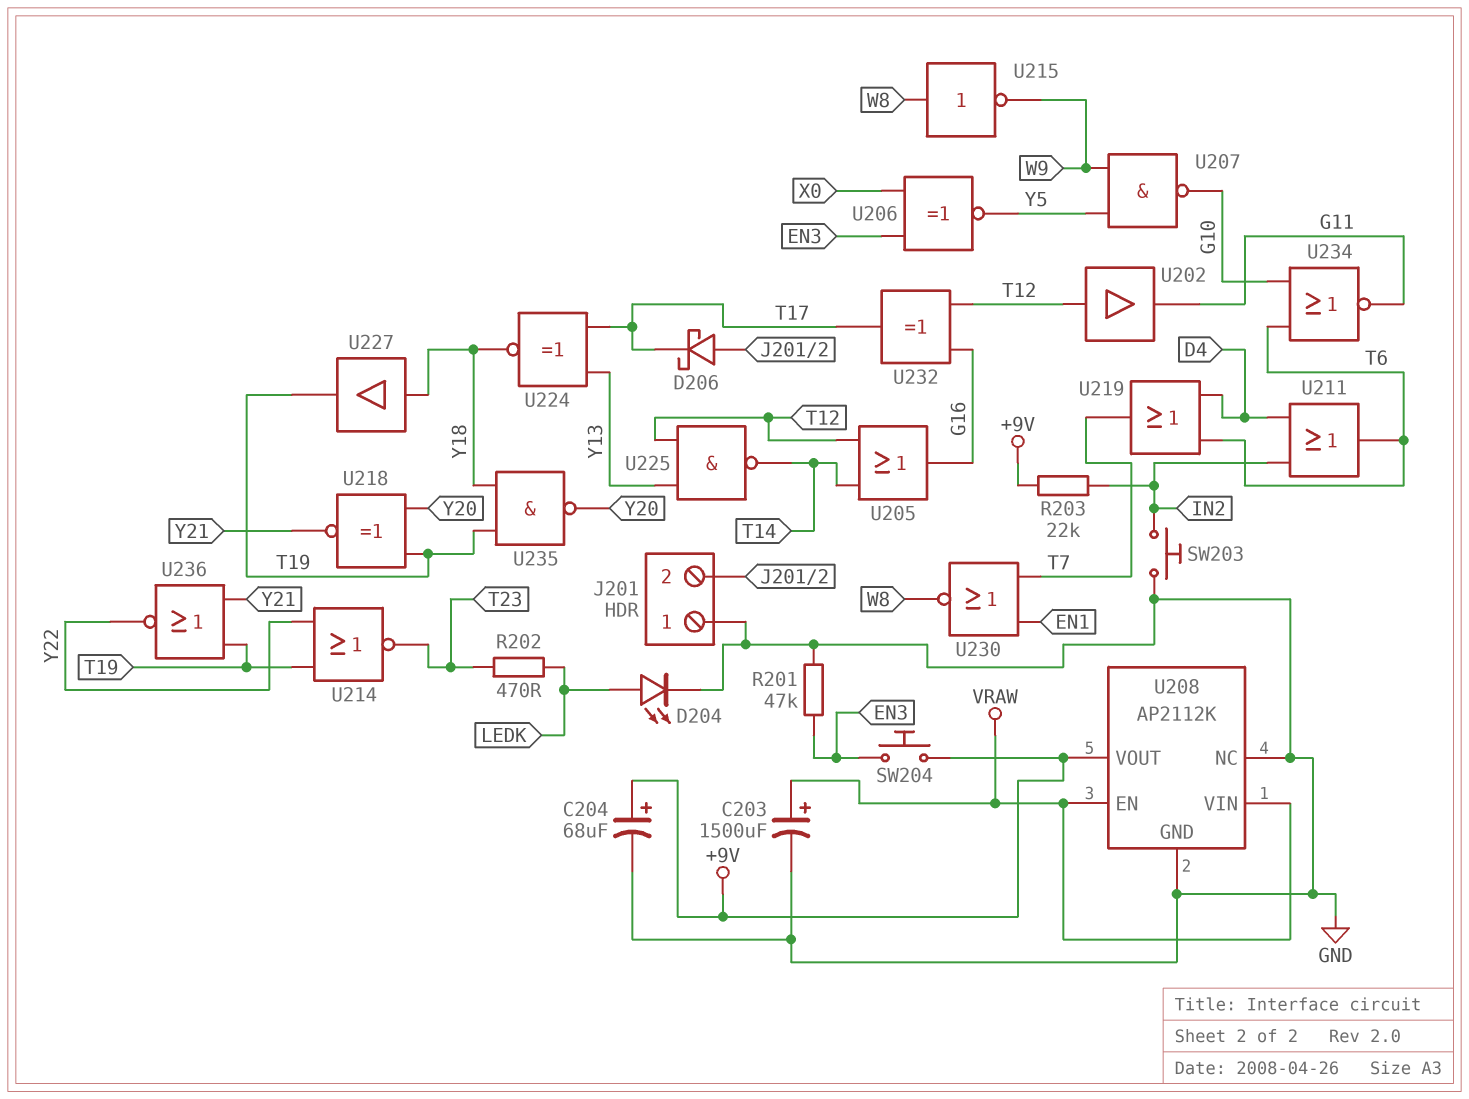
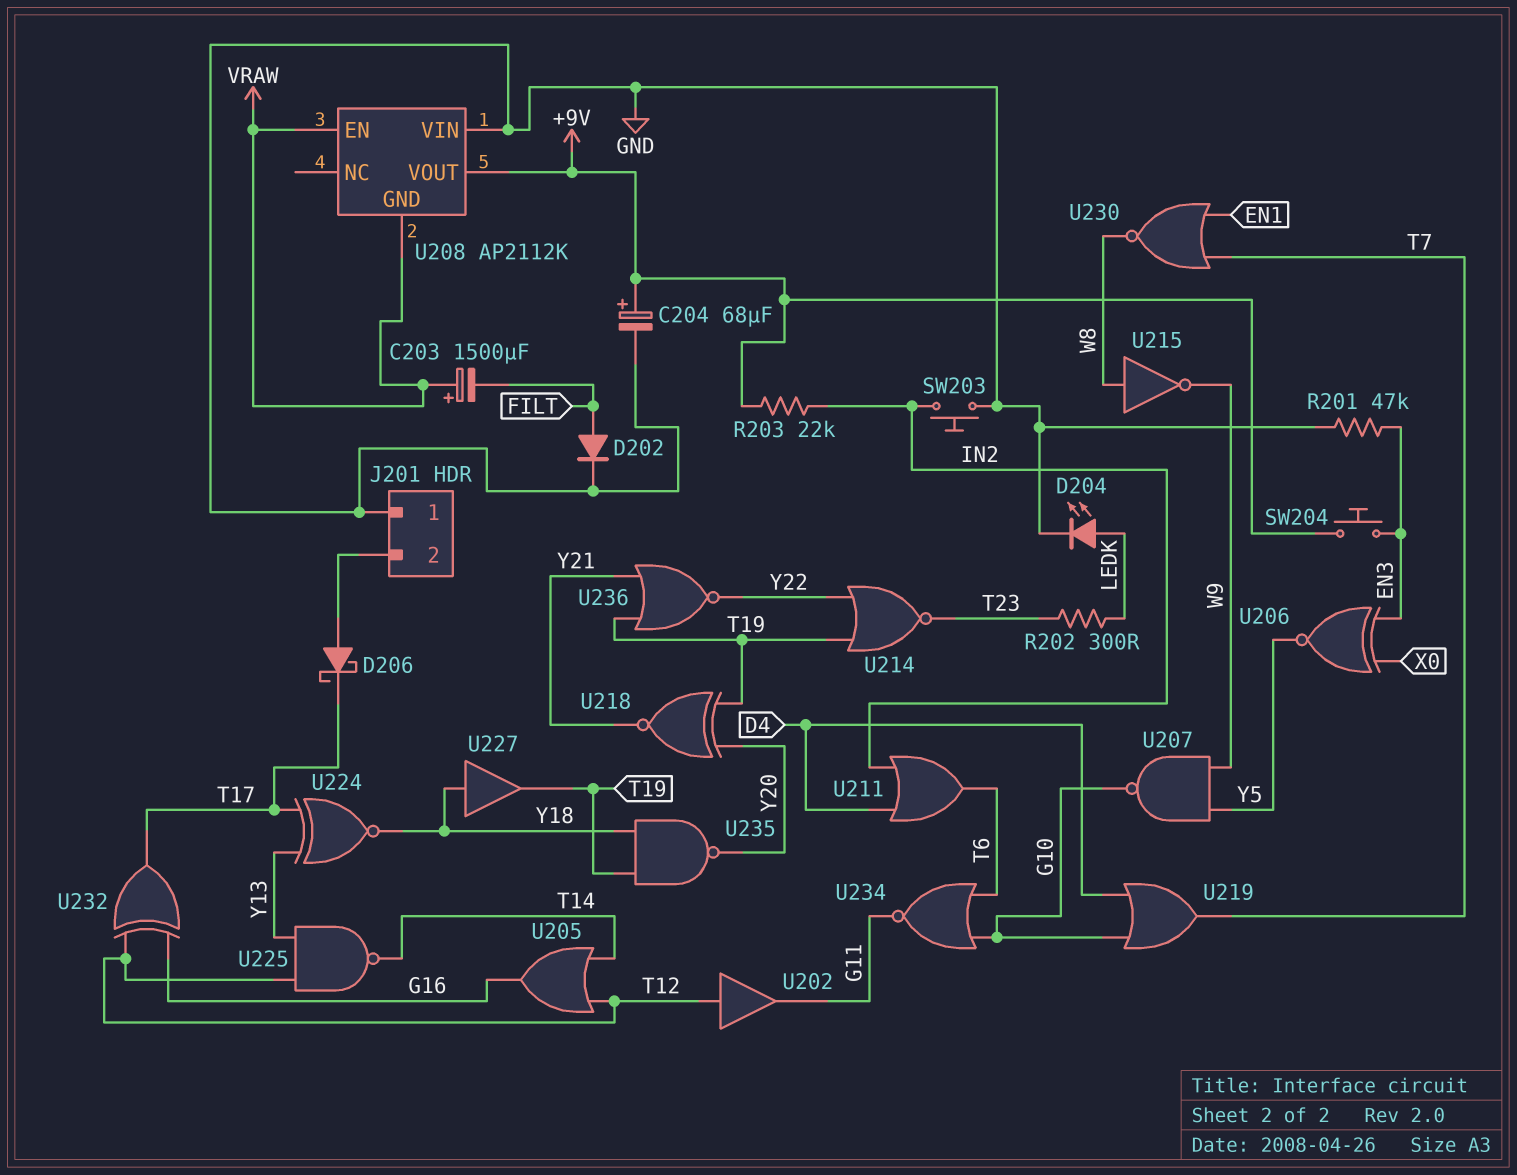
C203: 1500uF (plus VRAW, minus GND) -> 1500uF (plus VRAW, minus FILT)
D202: none -> diode (A FILT, K GND)
R202: 470 (LEDK, T23) -> 300 (LEDK, T23)
U208 pin GND: GND -> VRAW
U208 pin NC: GND -> none
U208 pin VIN: VRAW -> GND
U219: OR (in D4, in T6, out T7) -> OR (in D4, in G10, out T7)

